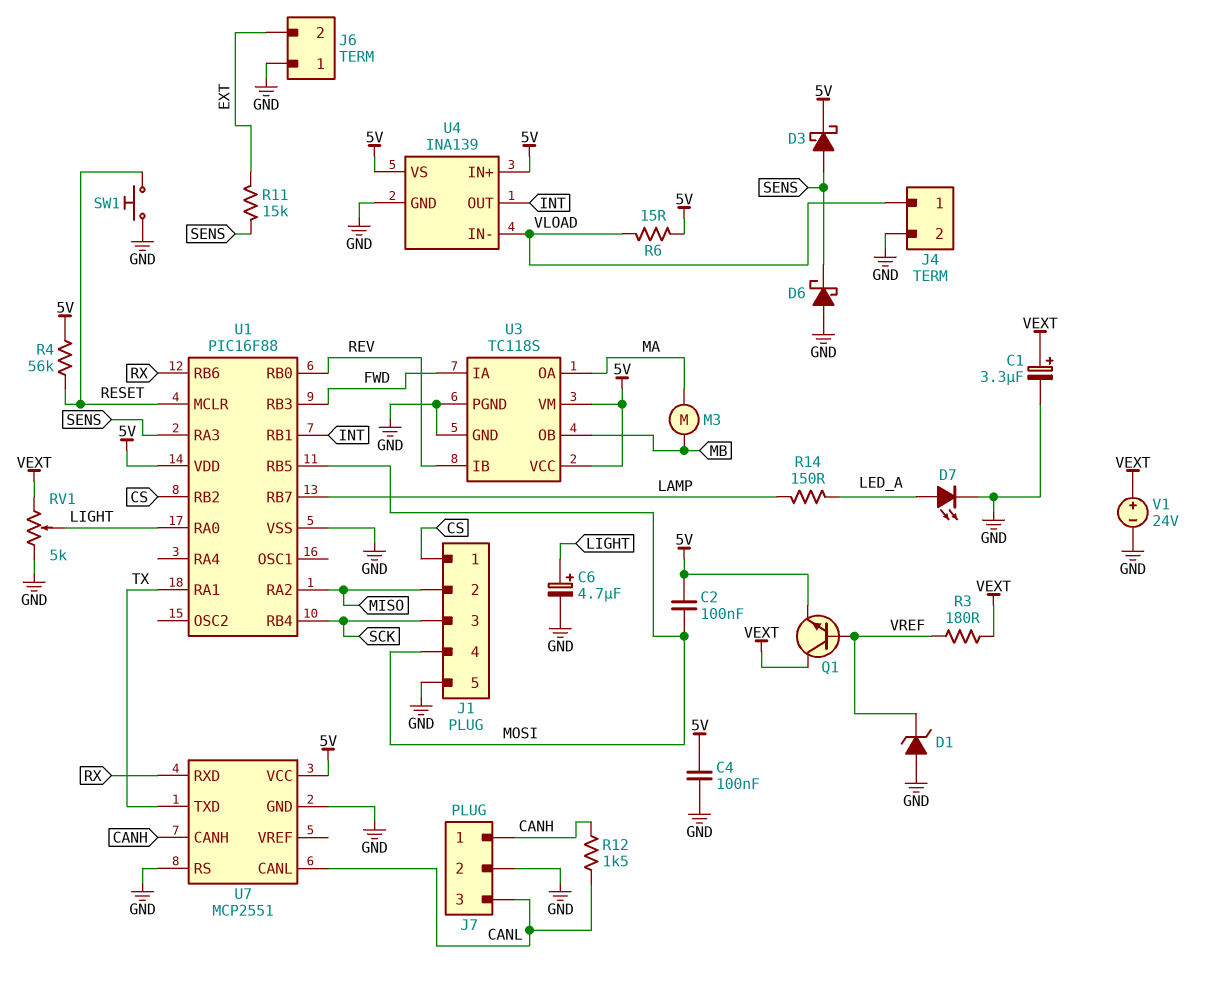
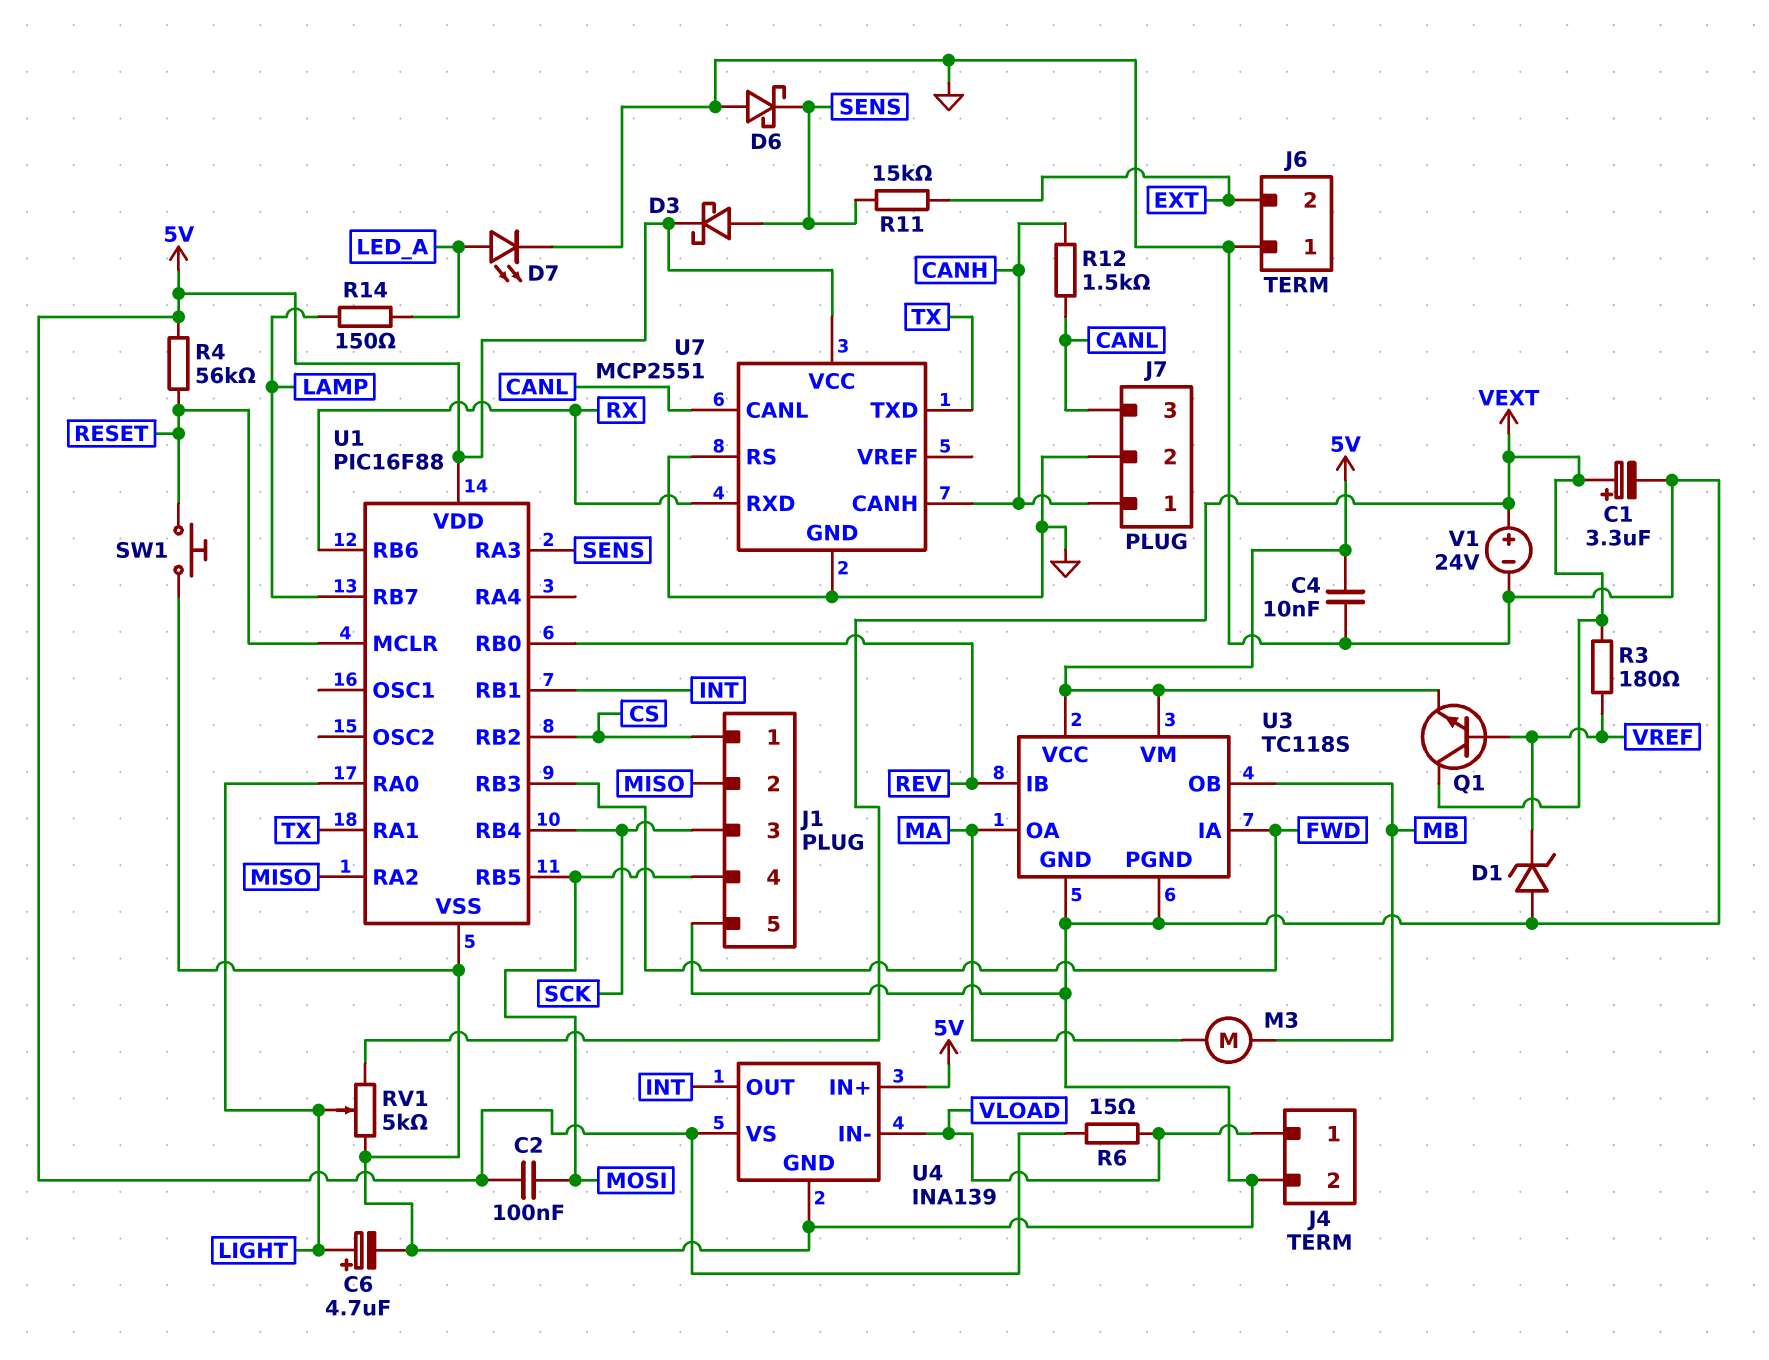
C4: 100nF (5V, GND) -> 10nF (5V, GND)

